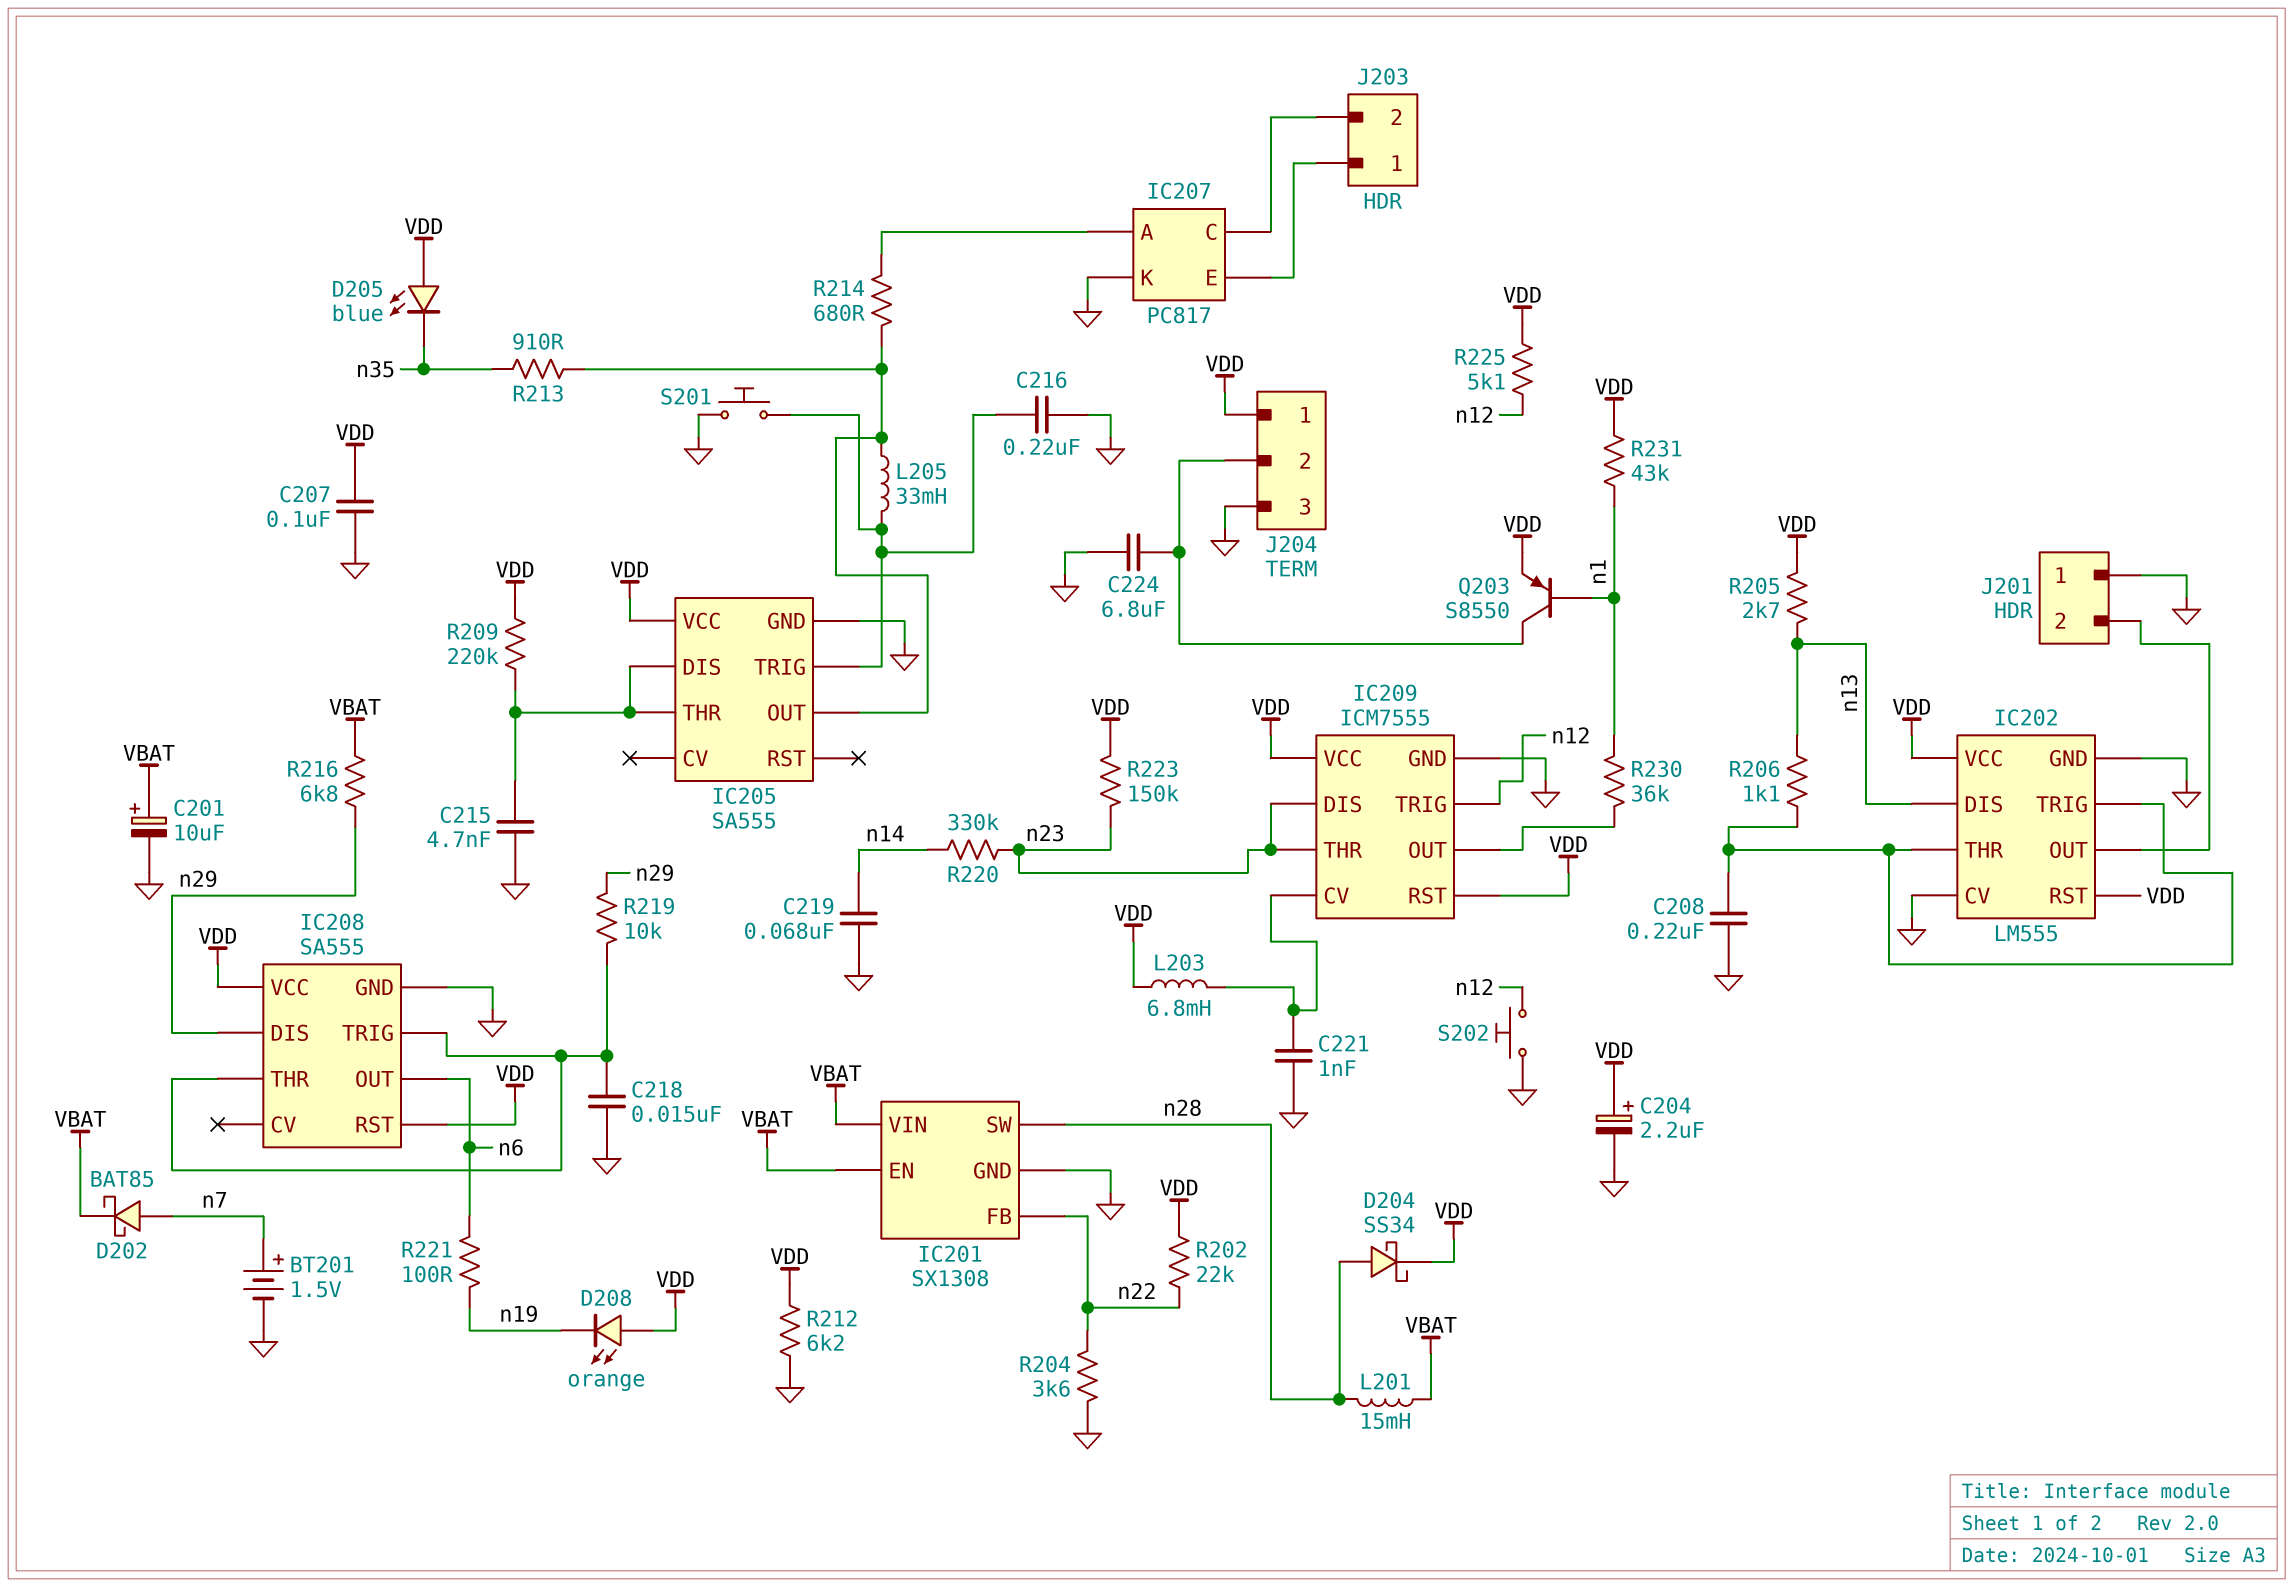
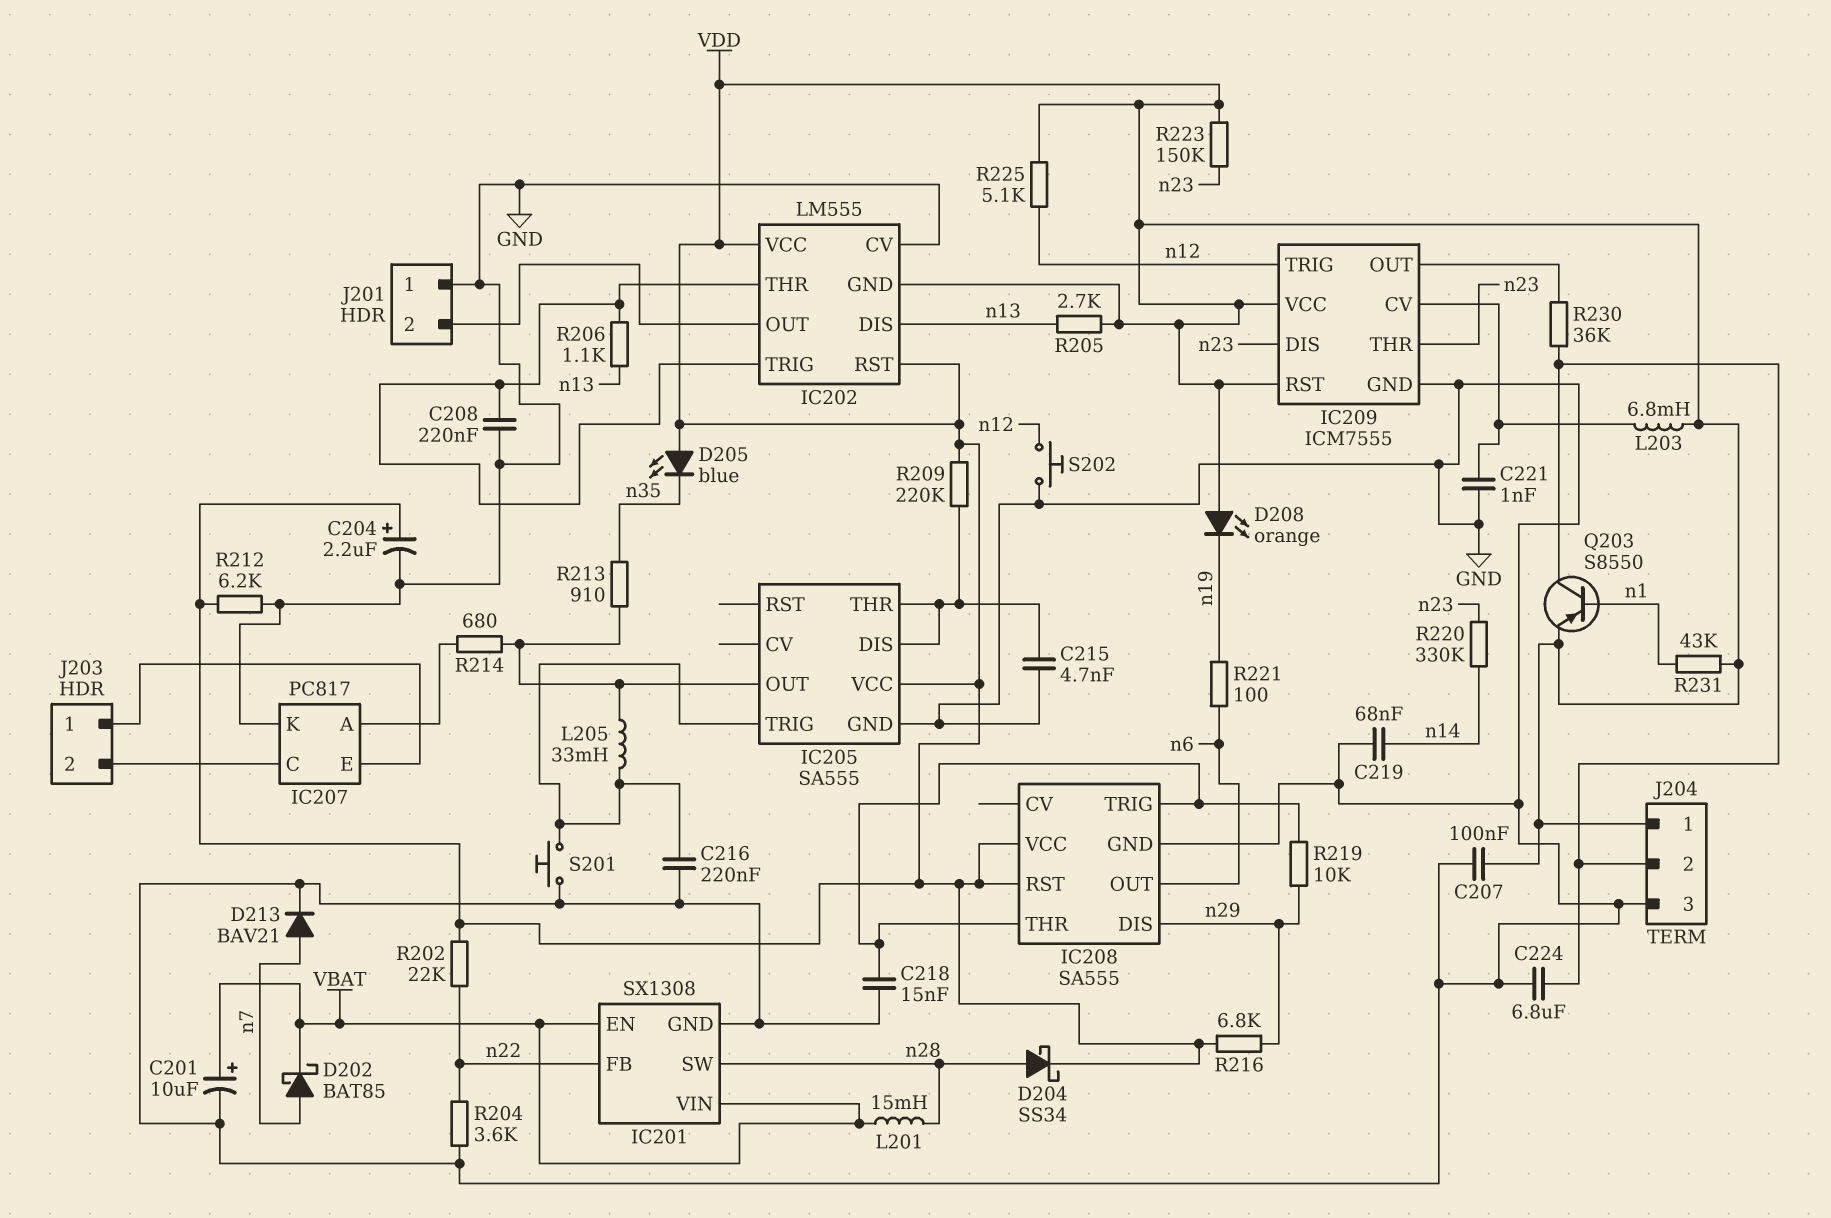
BT201: 1.5V (plus n7, minus GND) -> none
D213: none -> diode BAV21 (A n7, K GND)
IC202 pin GND: GND -> VDD
R216: 6.8k (VBAT, n29) -> 6.8k (VDD, n29)
R230: 36k (IC209/OUT, n1) -> 36k (IC209/OUT, J204/2)

